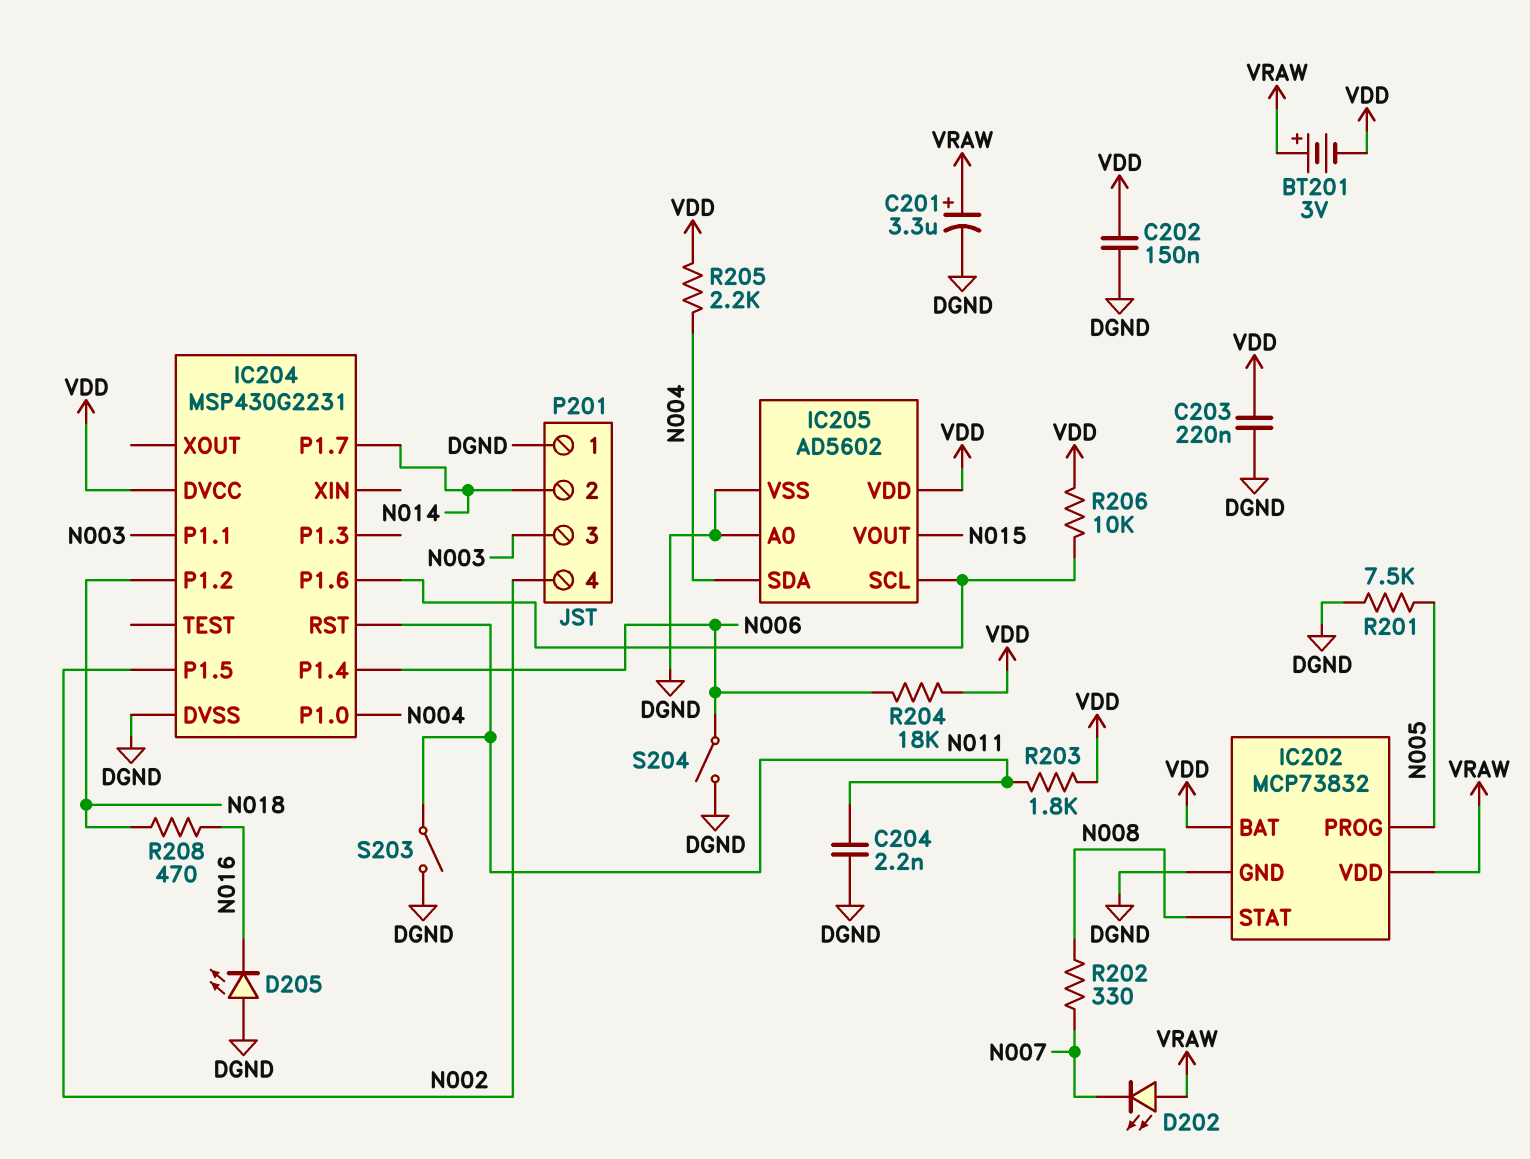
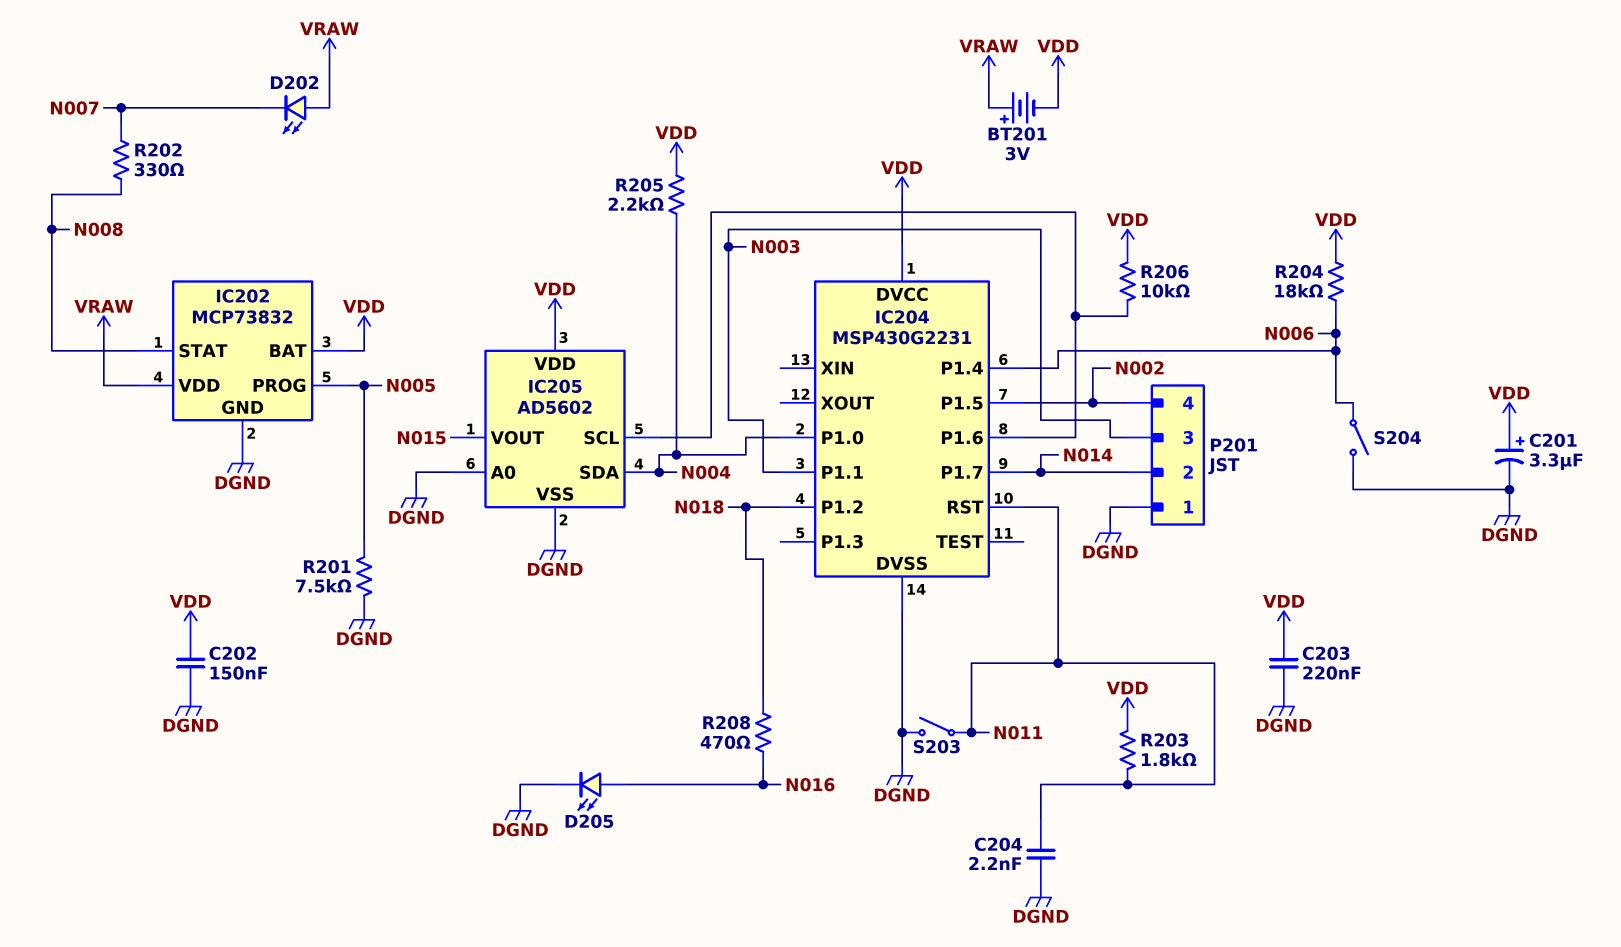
C201: 3.3uF (plus VRAW, minus DGND) -> 3.3uF (plus VDD, minus DGND)
D205: LED (A DGND, K N016) -> LED (A N016, K DGND)

